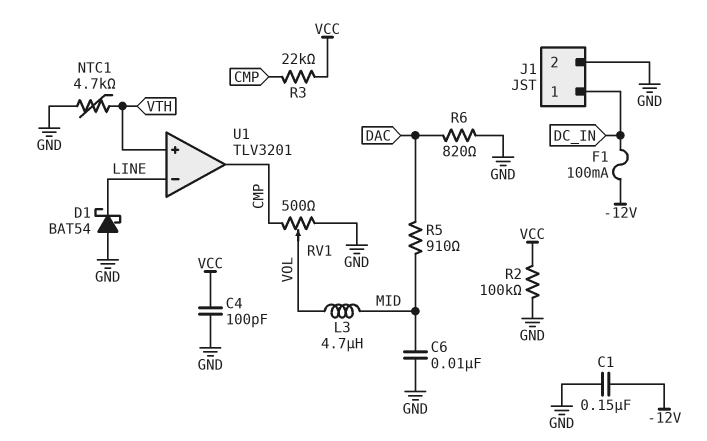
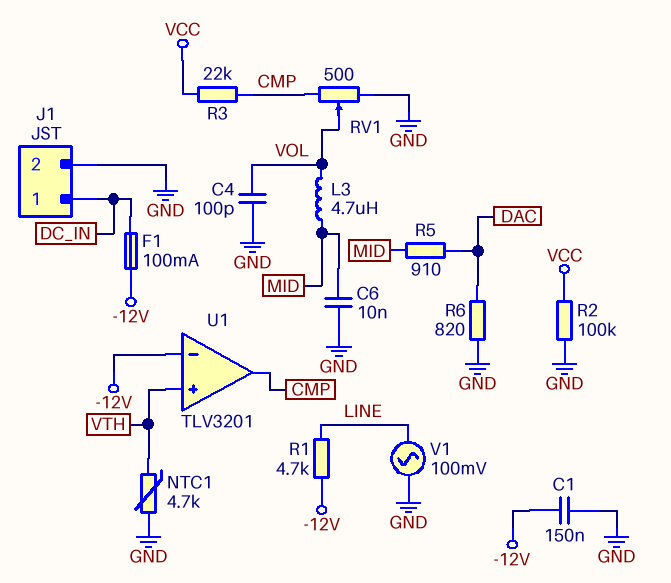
C4: 100pF (GND, VCC) -> 100pF (GND, VOL)
D1: schottky BAT54 (A GND, K LINE) -> none
R1: none -> 4.7k (-12V, LINE)
U1 pin in-: LINE -> -12V
V1: none -> AC 100mV (GND, LINE)

